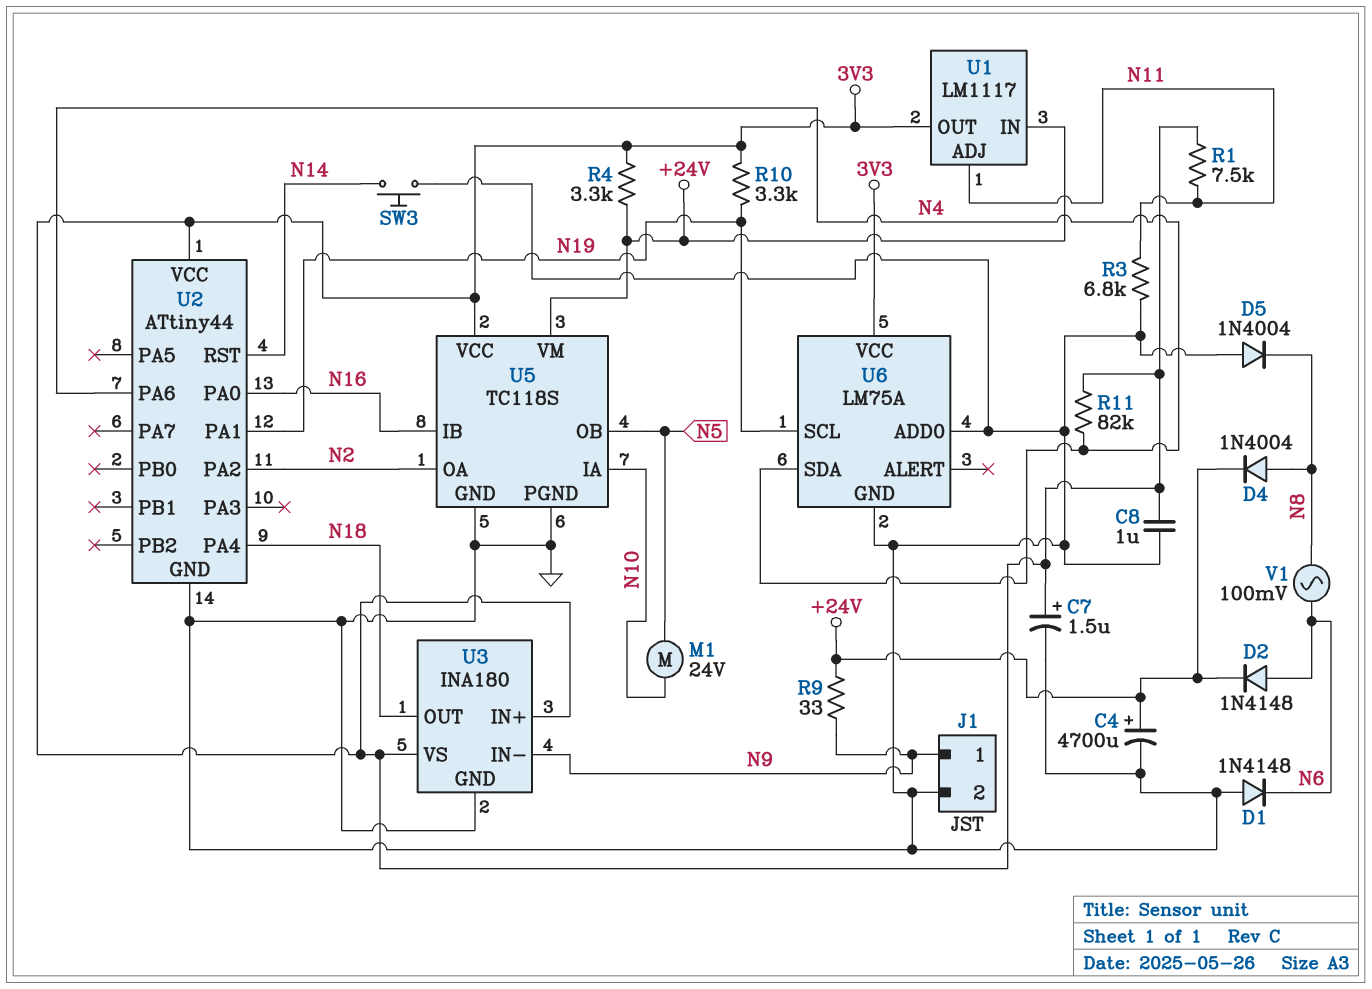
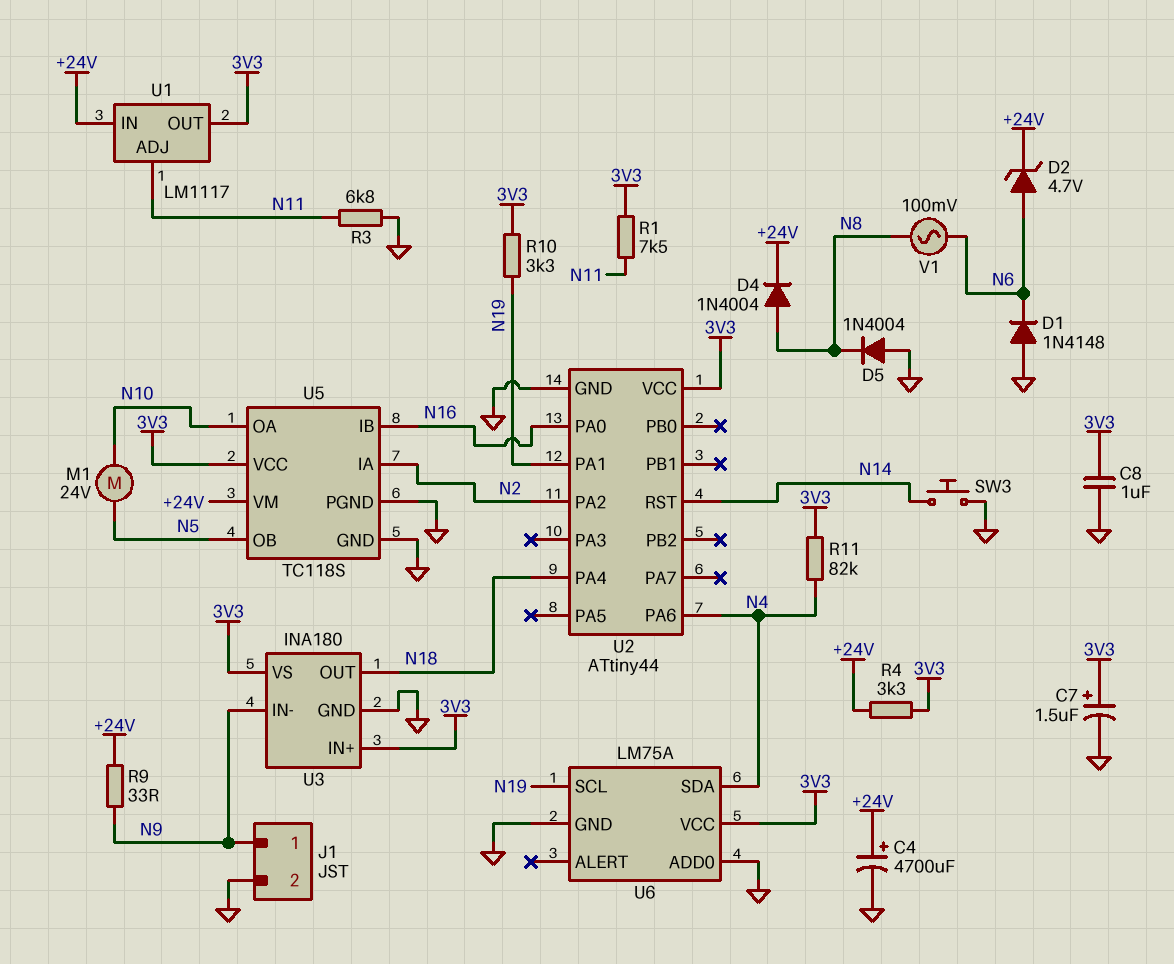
D2: diode 1N4148 (A N6, K +24V) -> zener 4.7V (A N6, K +24V)
U5 pin IA: N10 -> N2
U5 pin OA: N2 -> N10

